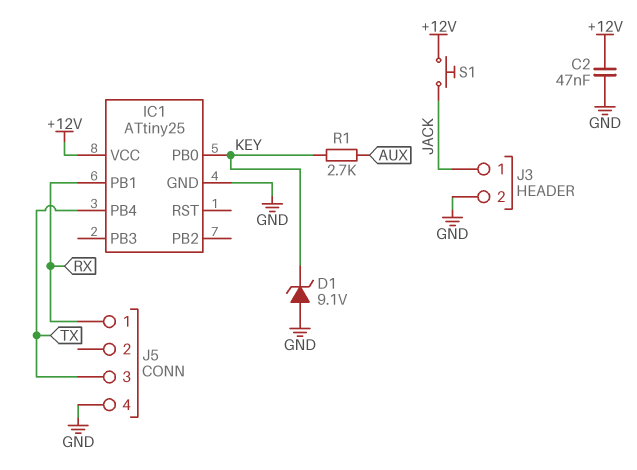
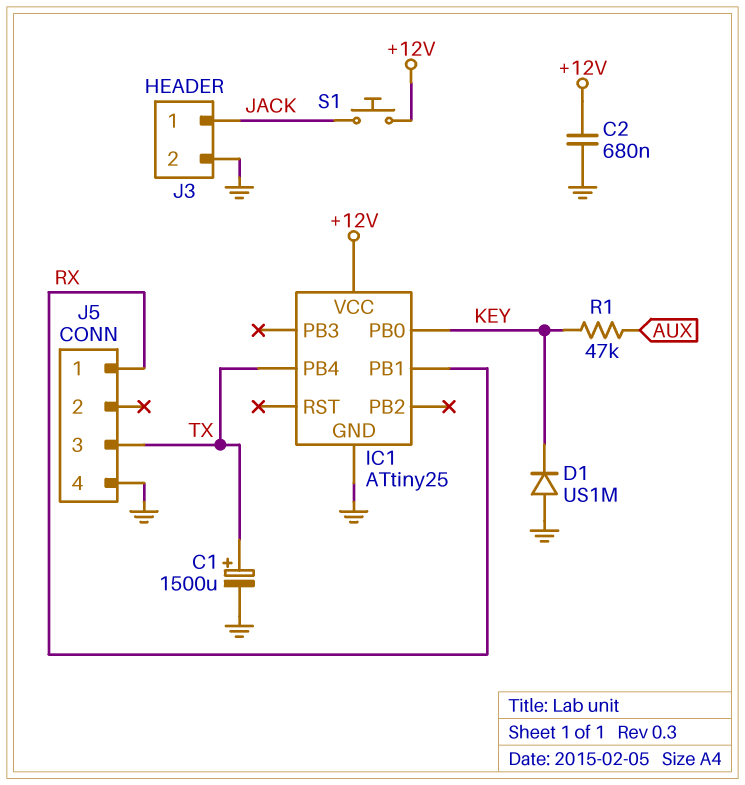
C1: none -> 1500uF (plus TX, minus GND)
C2: 47nF (+12V, GND) -> 680nF (+12V, GND)
D1: zener 9.1V (A GND, K KEY) -> diode US1M (A GND, K KEY)
R1: 2.7k (AUX, KEY) -> 47k (AUX, KEY)

